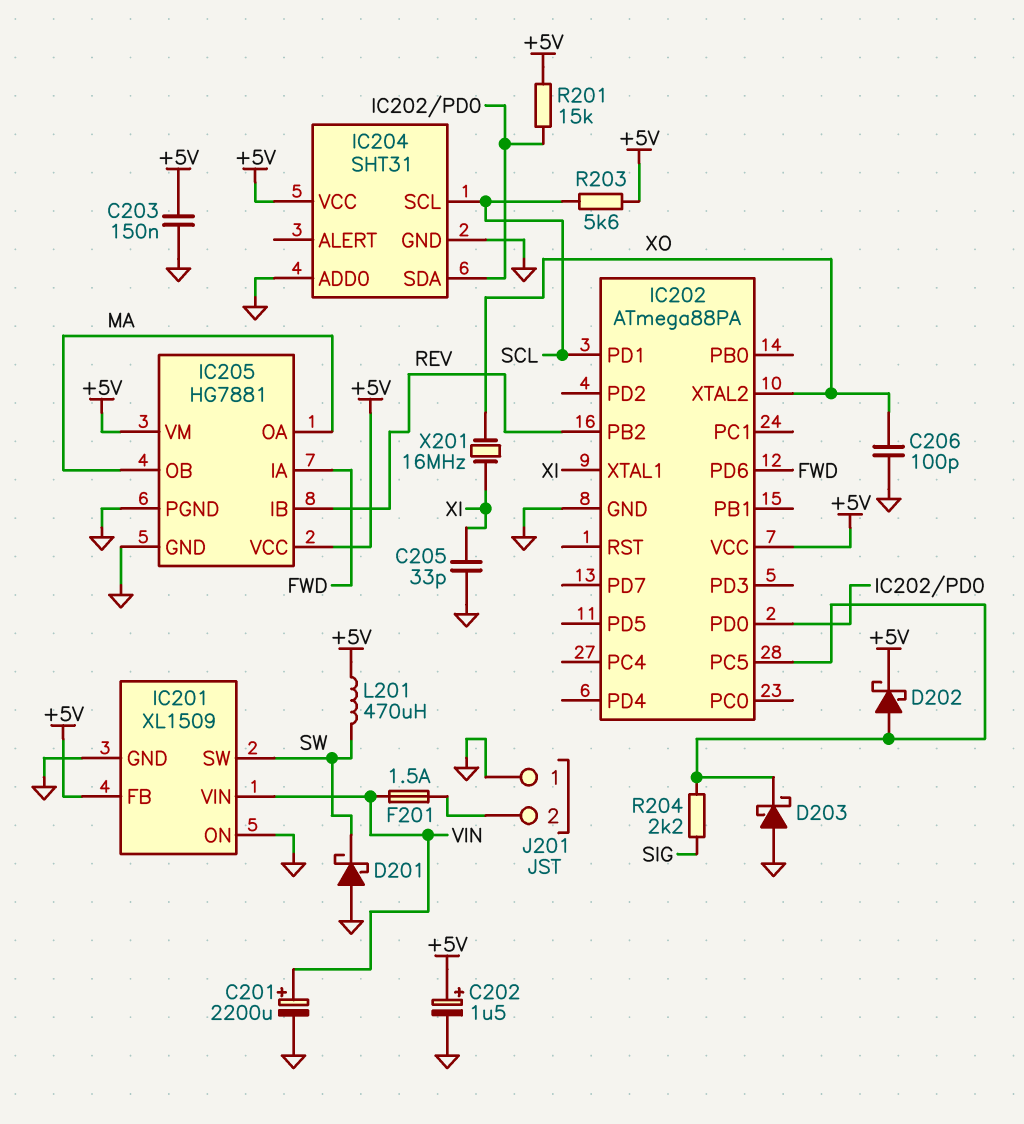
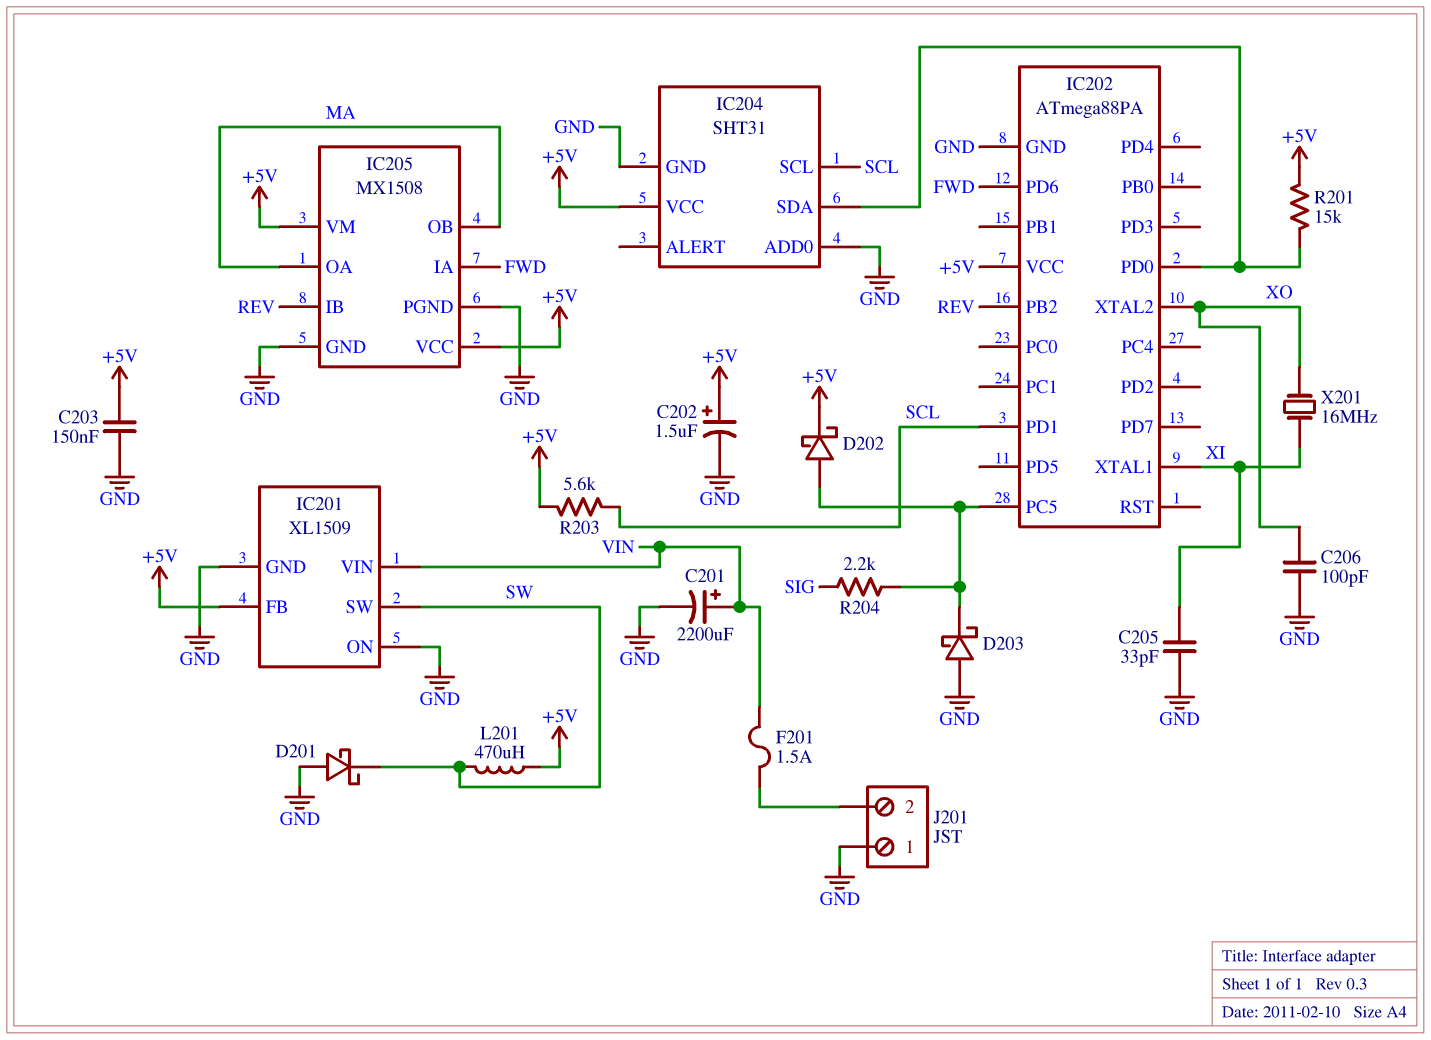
IC205: HG7881 -> MX1508

